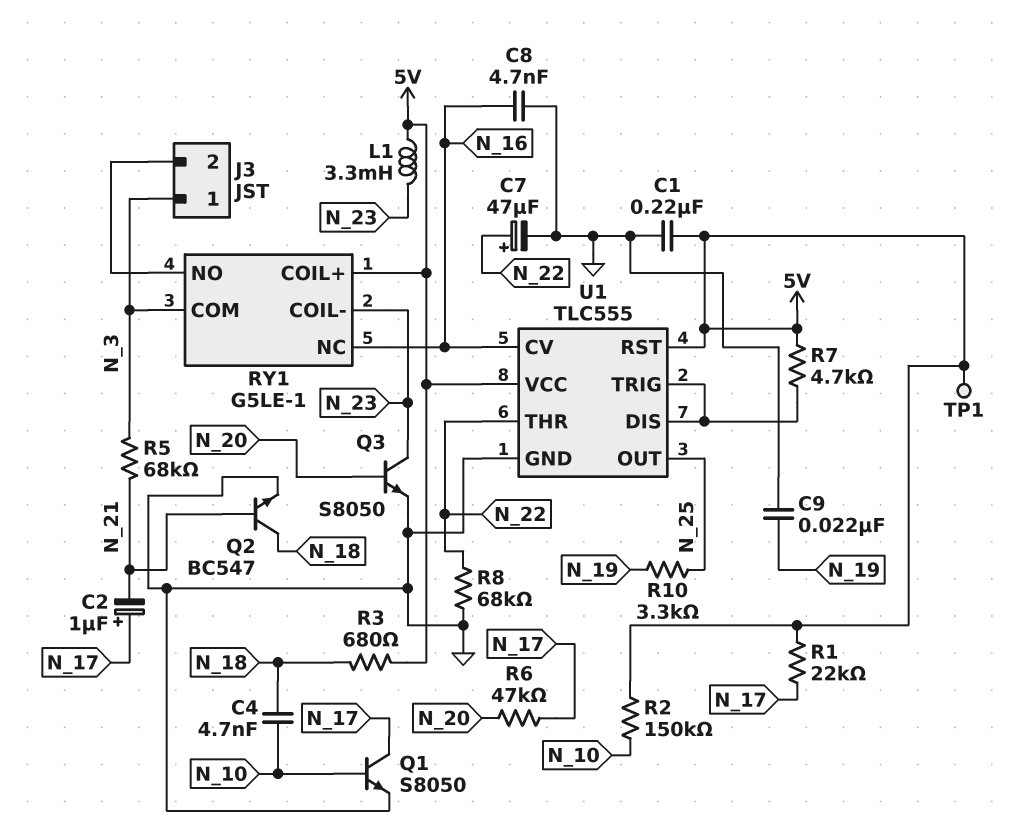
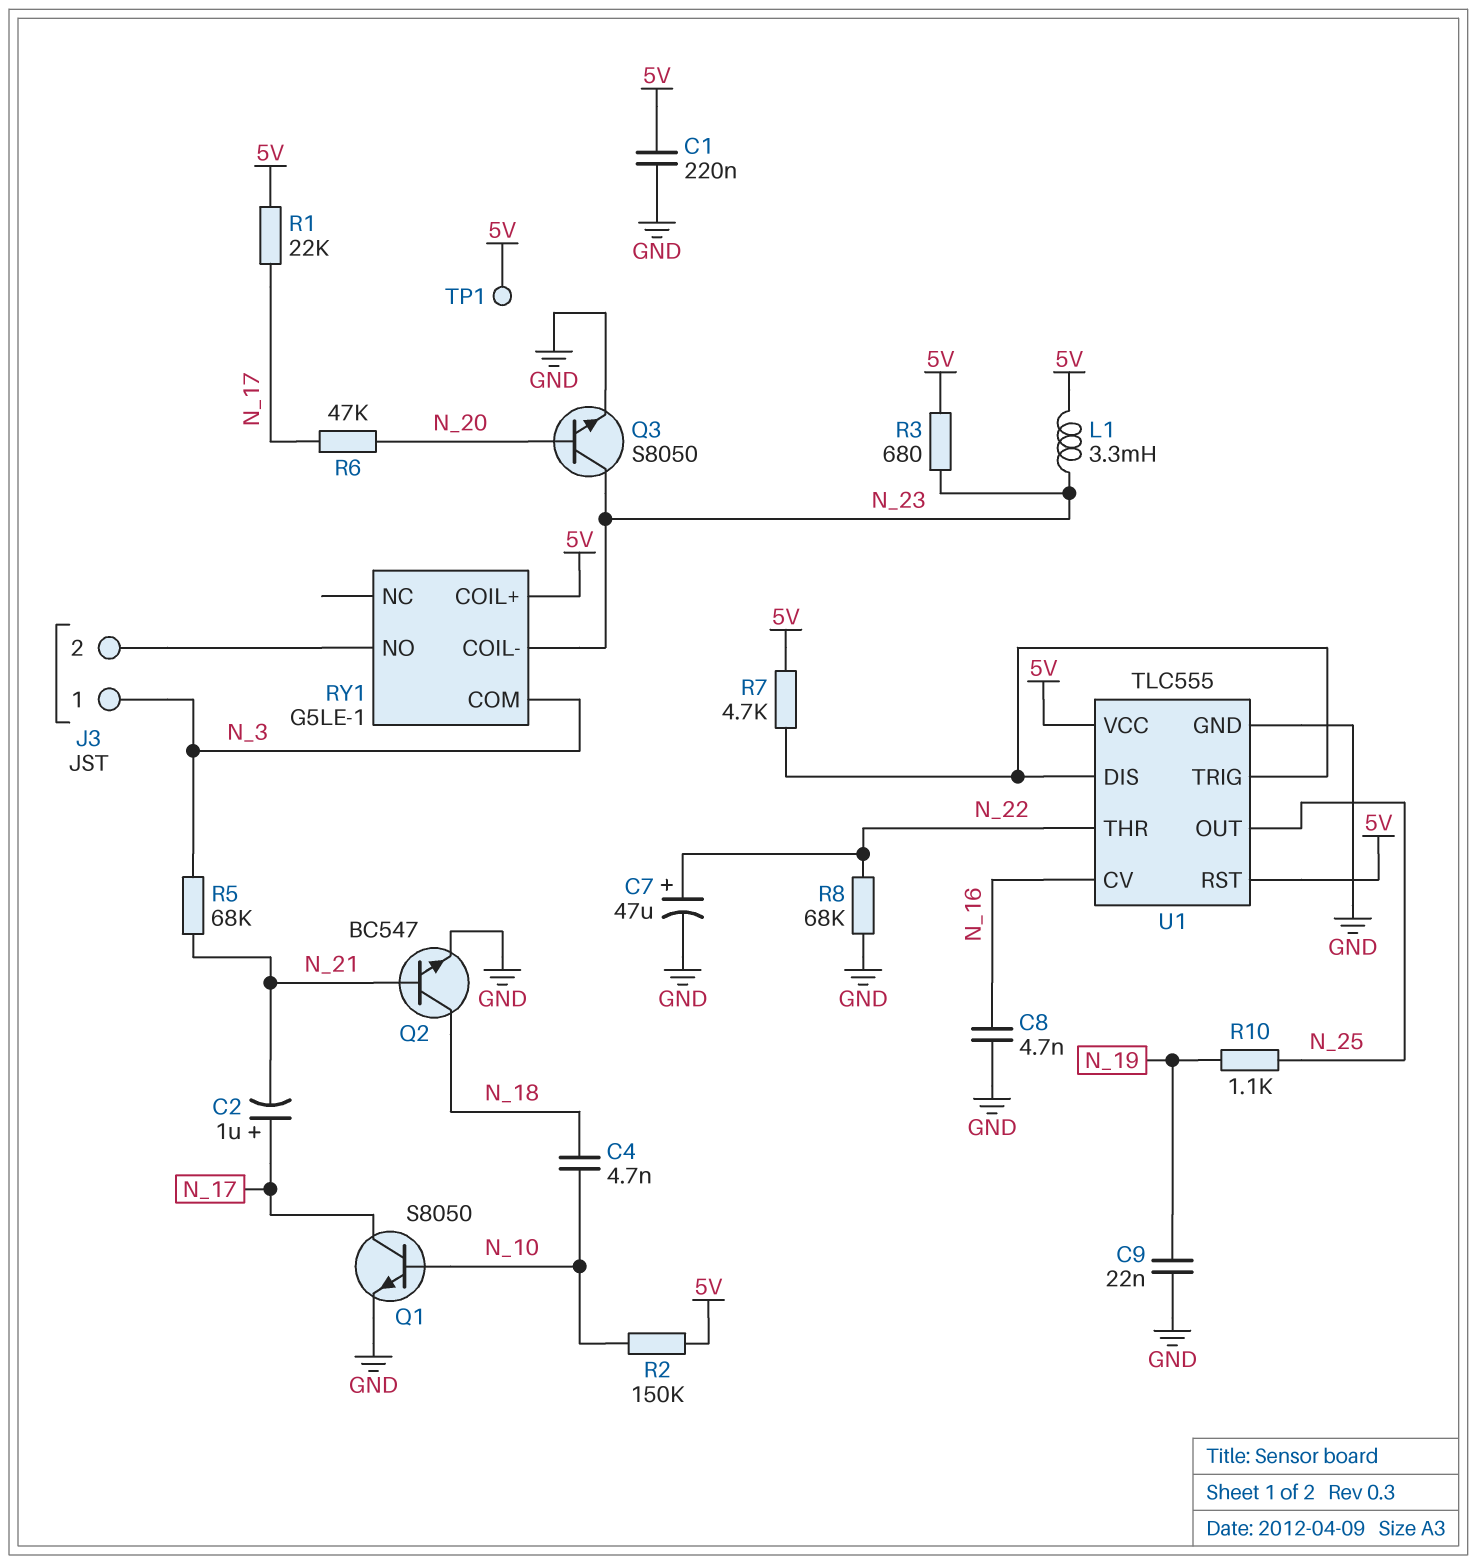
R3: 680 (5V, N_18) -> 680 (5V, N_23)
R10: 3.3k (N_19, N_25) -> 1.1k (N_19, N_25)
RY1 pin NC: N_16 -> none

